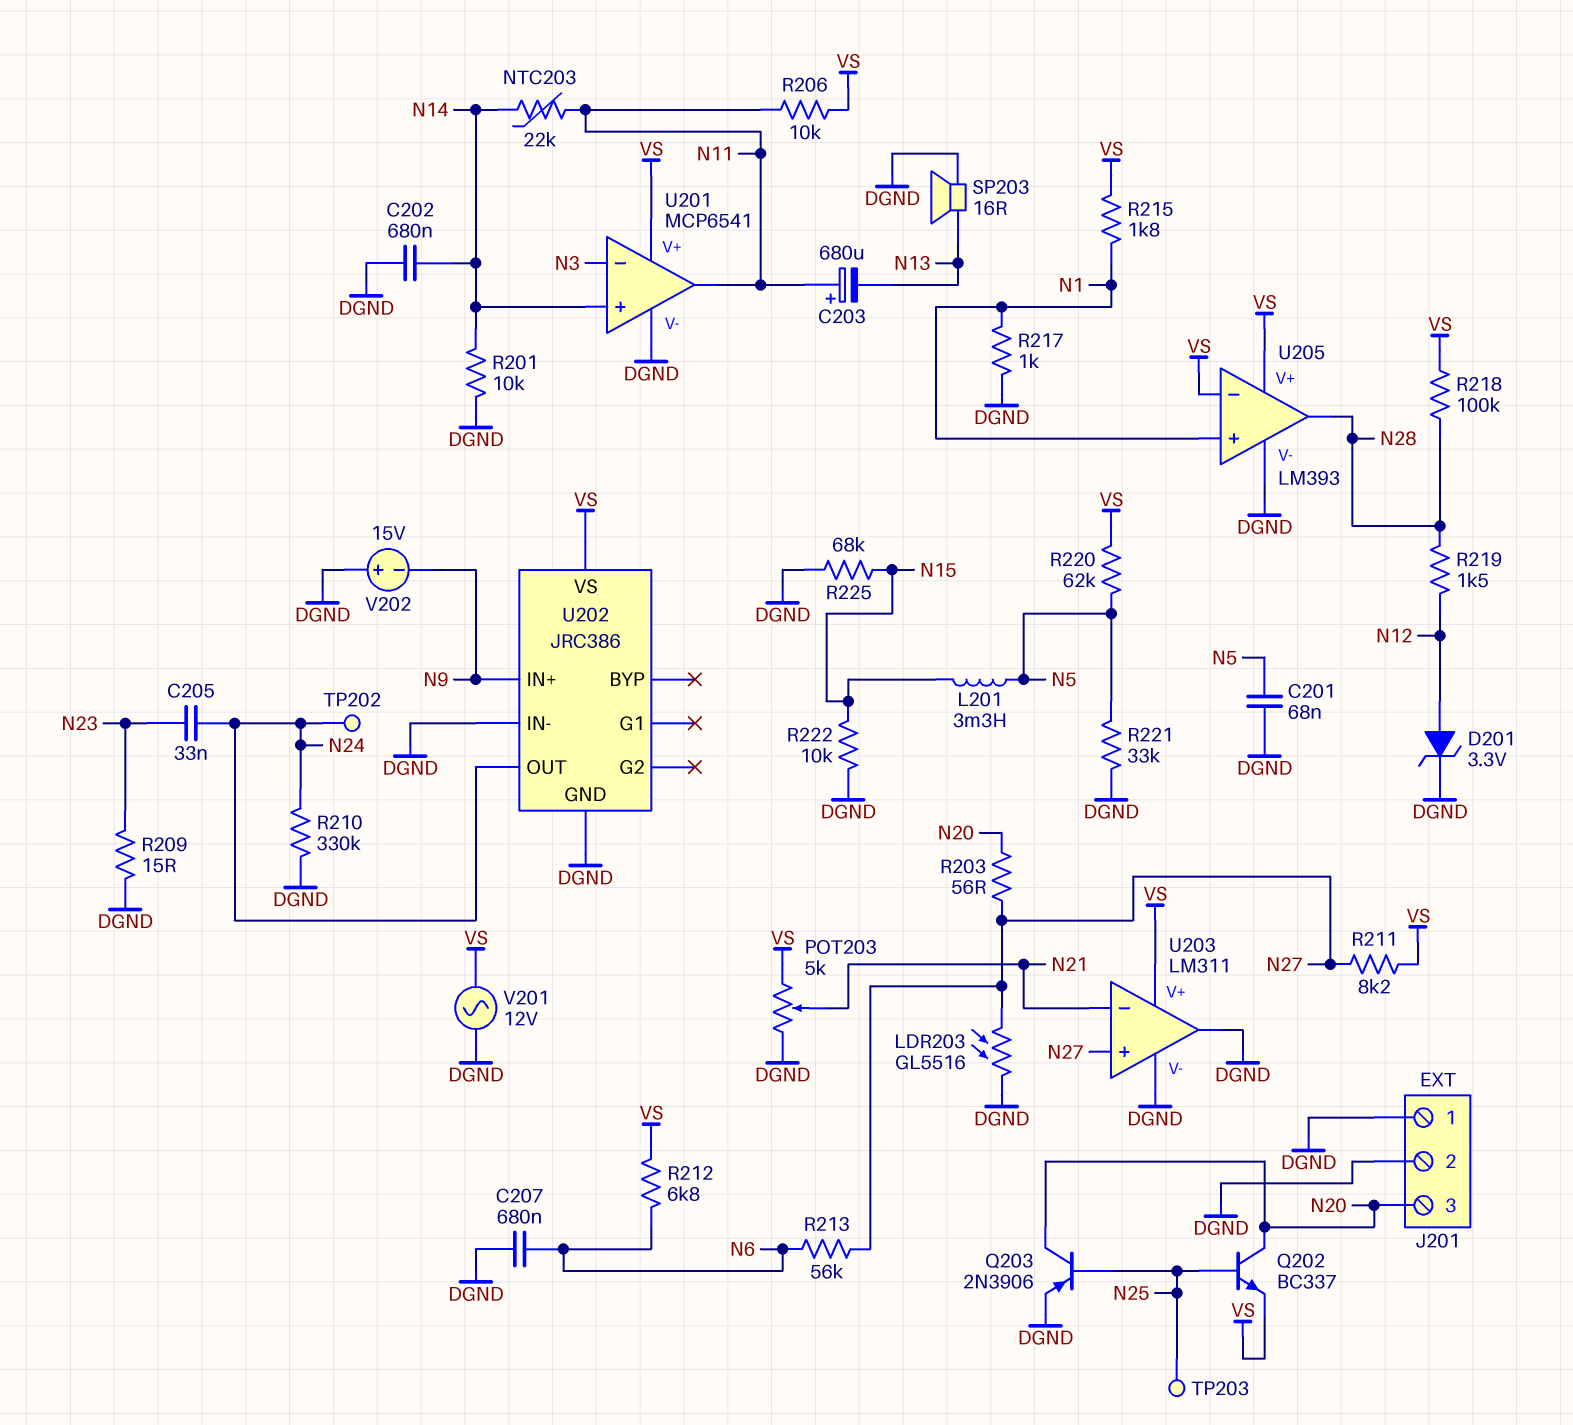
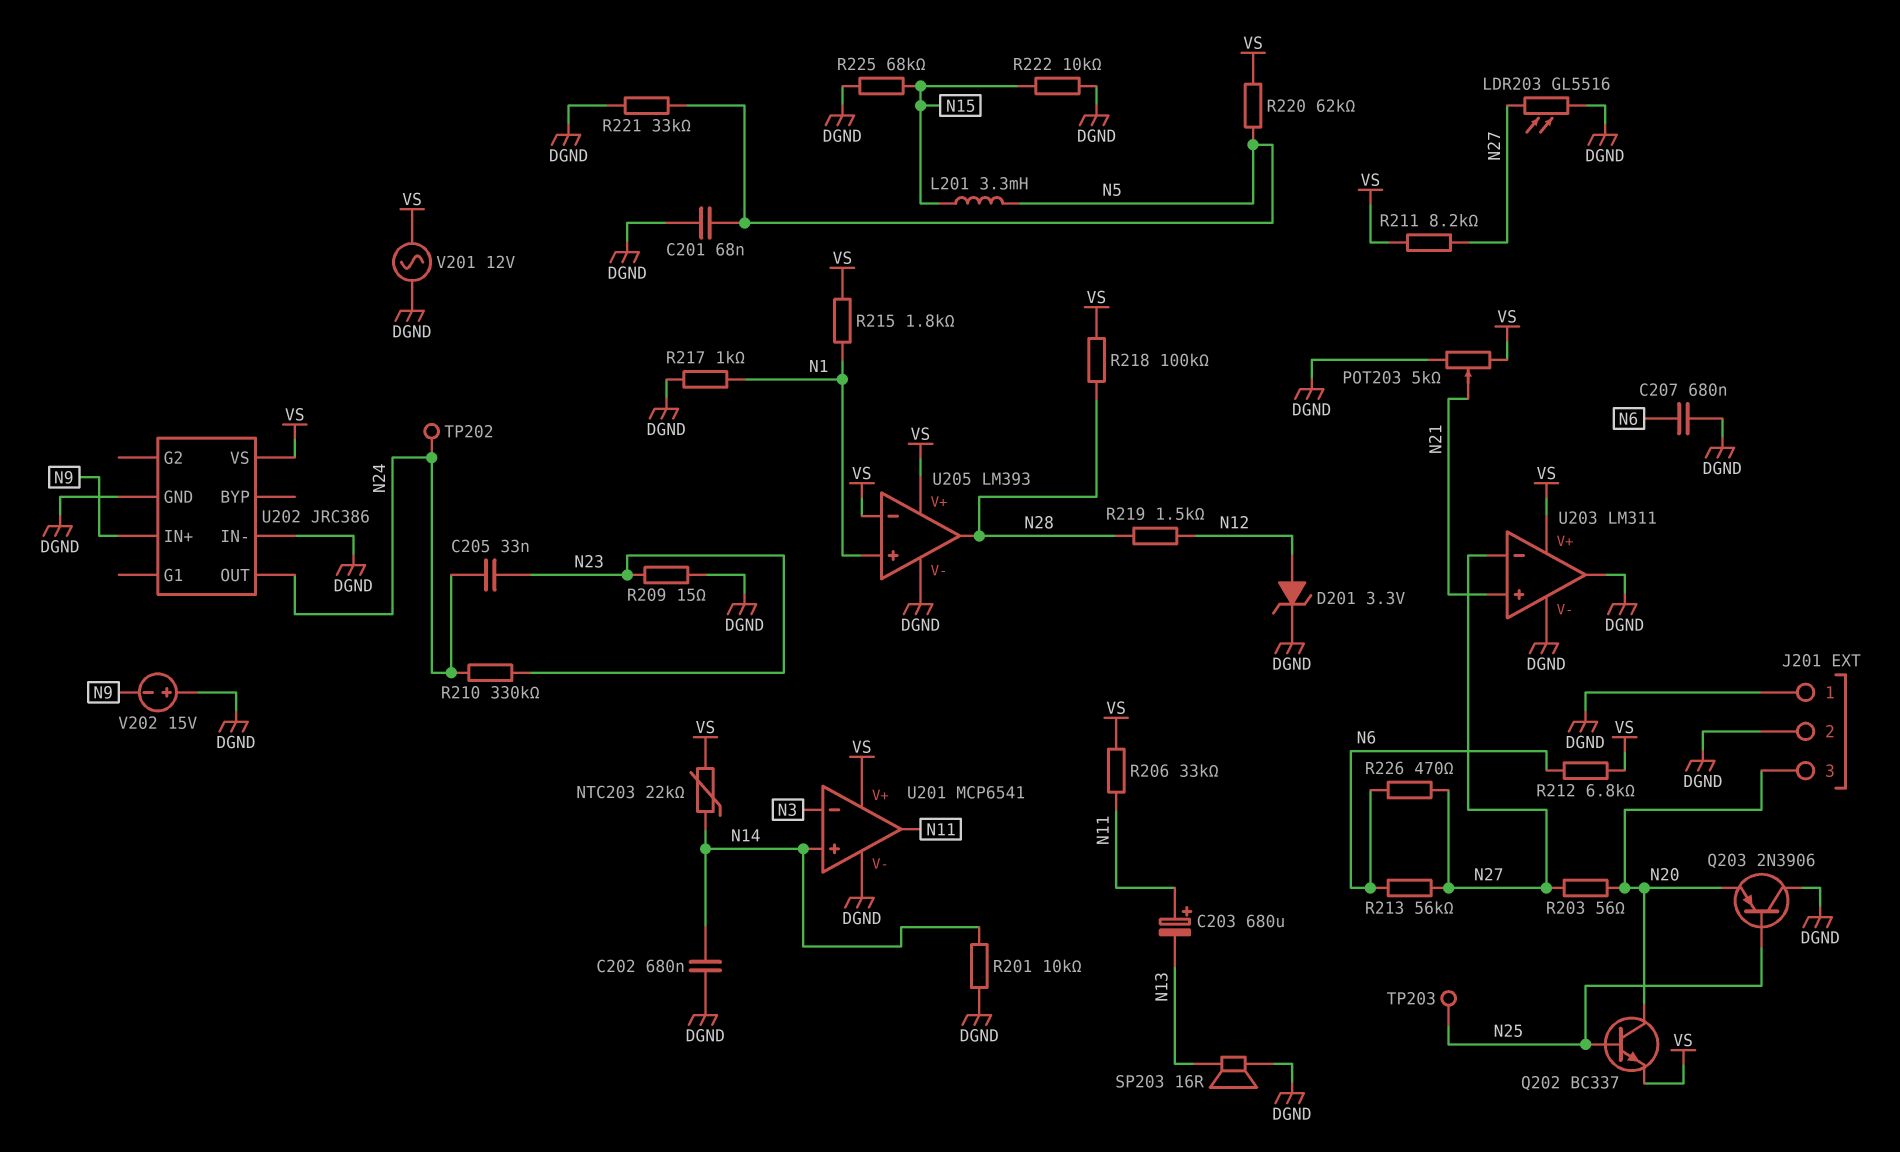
NTC203: 22k (N11, N14) -> 22k (N14, VS)
Q203: PNP 2N3906 (B N25, C N20, E DGND) -> PNP 2N3906 (B N25, C DGND, E N20)
R206: 10k (N11, VS) -> 33k (N11, VS)
R210: 330k (DGND, N24) -> 330k (N23, N24)
R226: none -> 470 (N6, N27)
U203 pin in+: N27 -> N21
U203 pin in-: N21 -> N27

